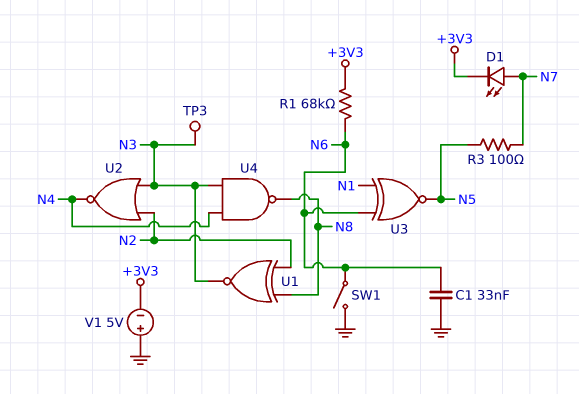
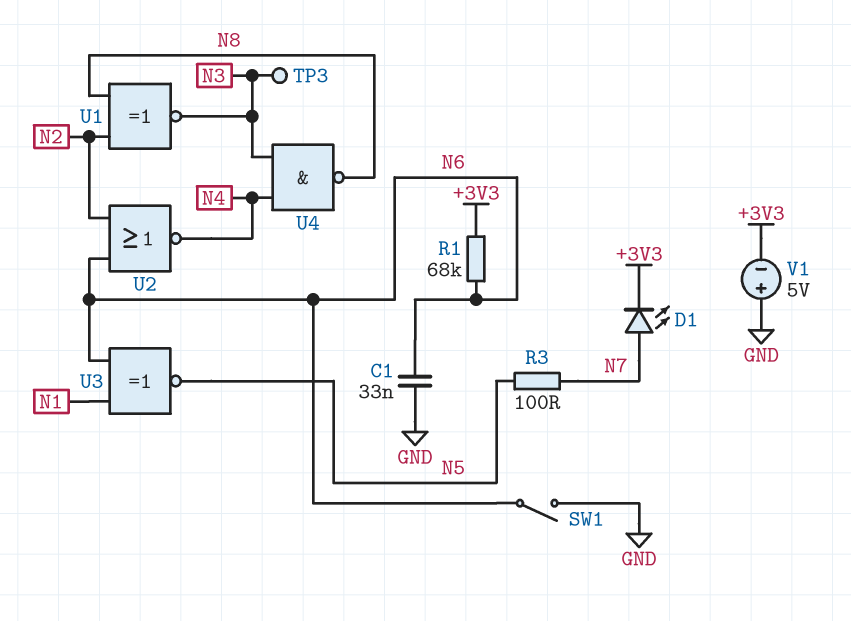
U2: NOR (in N2, in N3, out N4) -> NOR (in N2, in N6, out N4)

